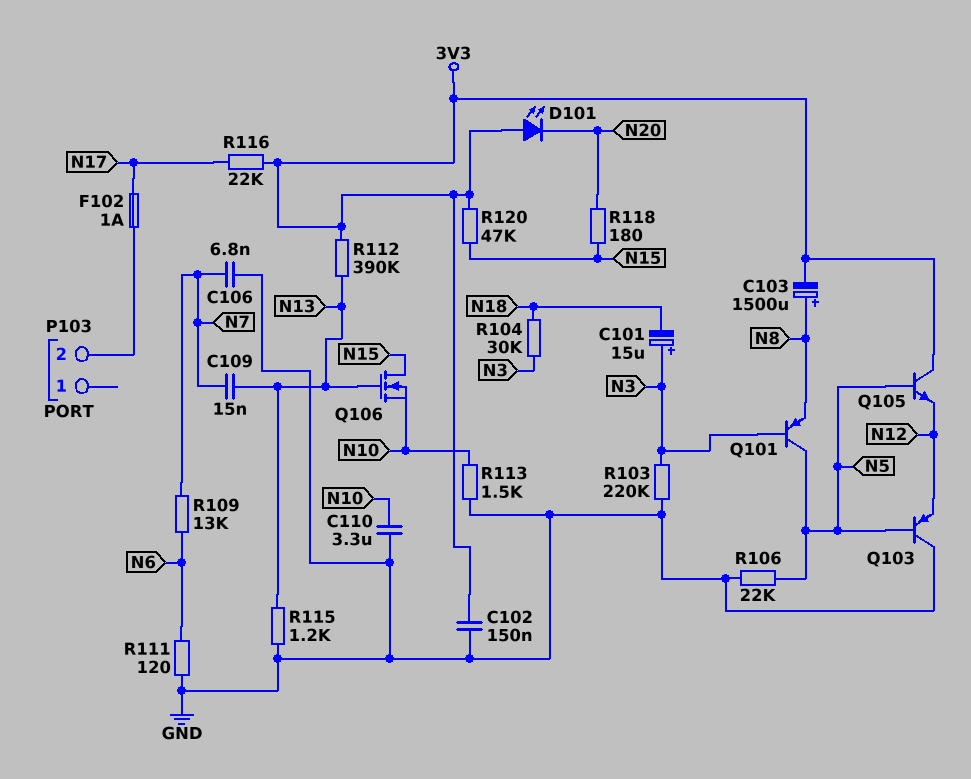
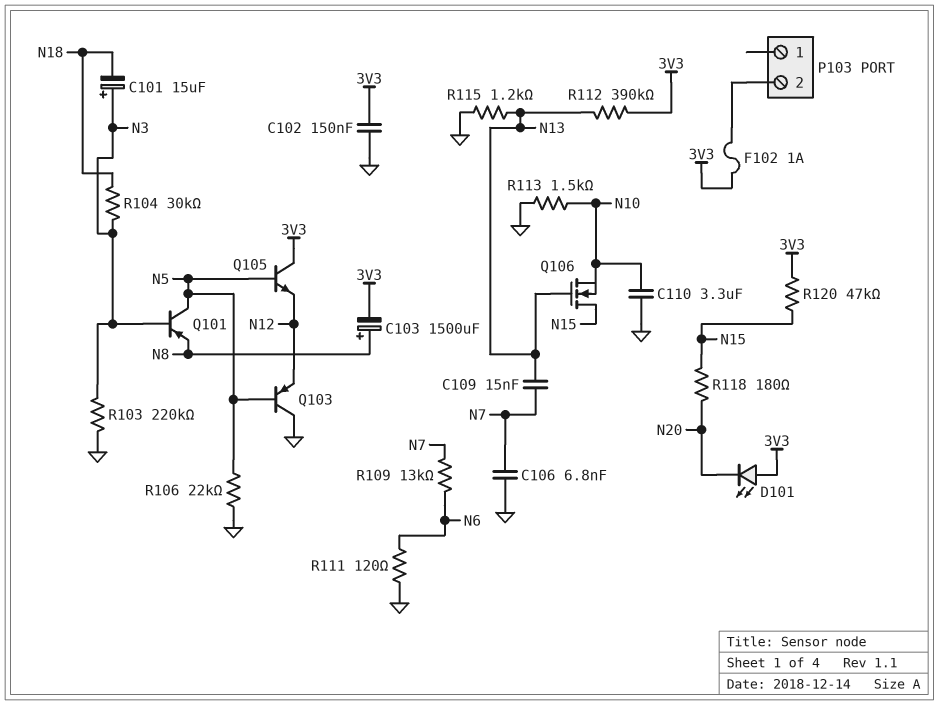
F102: 1A (N17, P103/2) -> 1A (3V3, P103/2)
R116: 22k (3V3, N17) -> none

